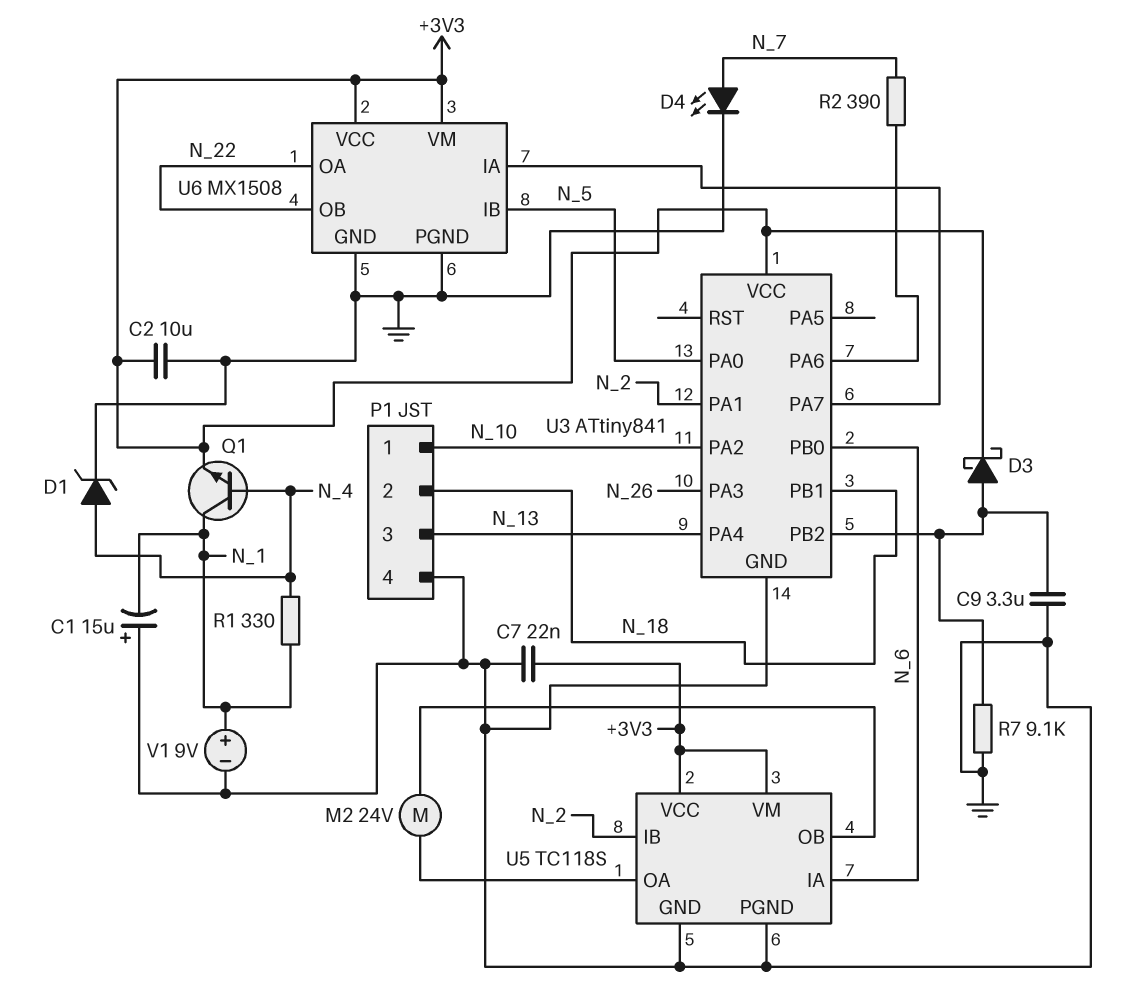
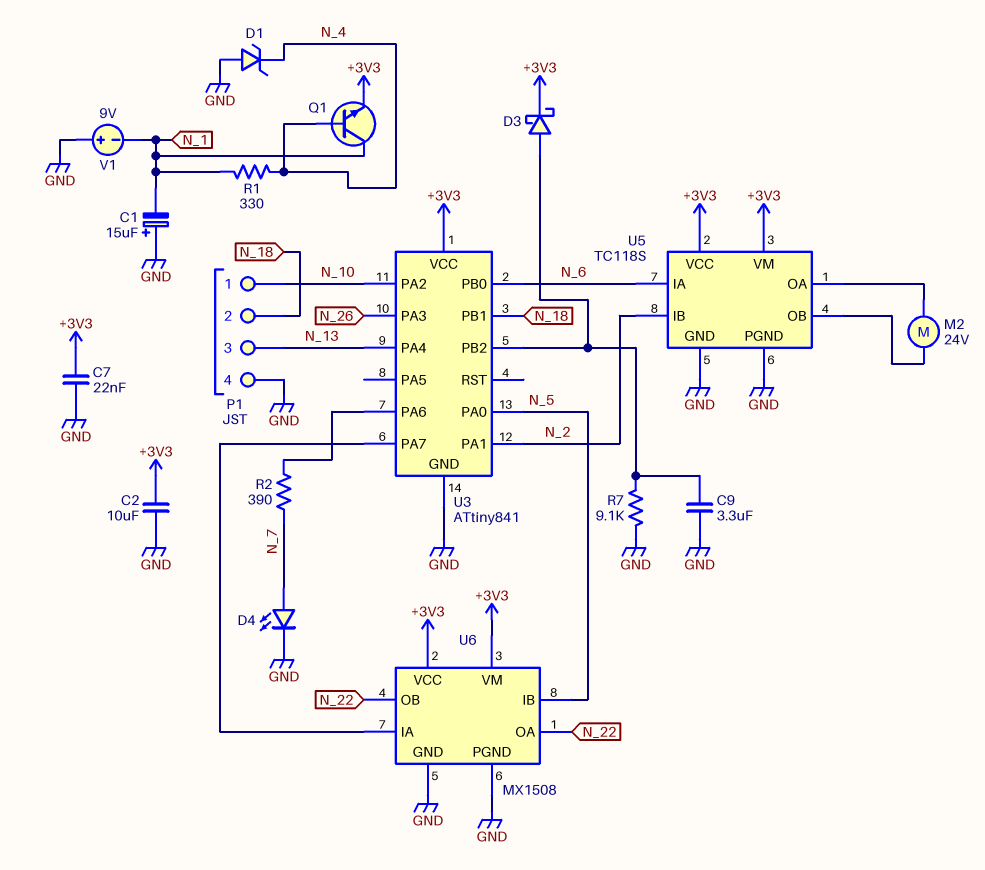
D1: zener (A N_4, K GND) -> zener (A GND, K N_4)
V1: 9V (plus N_1, minus GND) -> 9V (plus GND, minus N_1)

